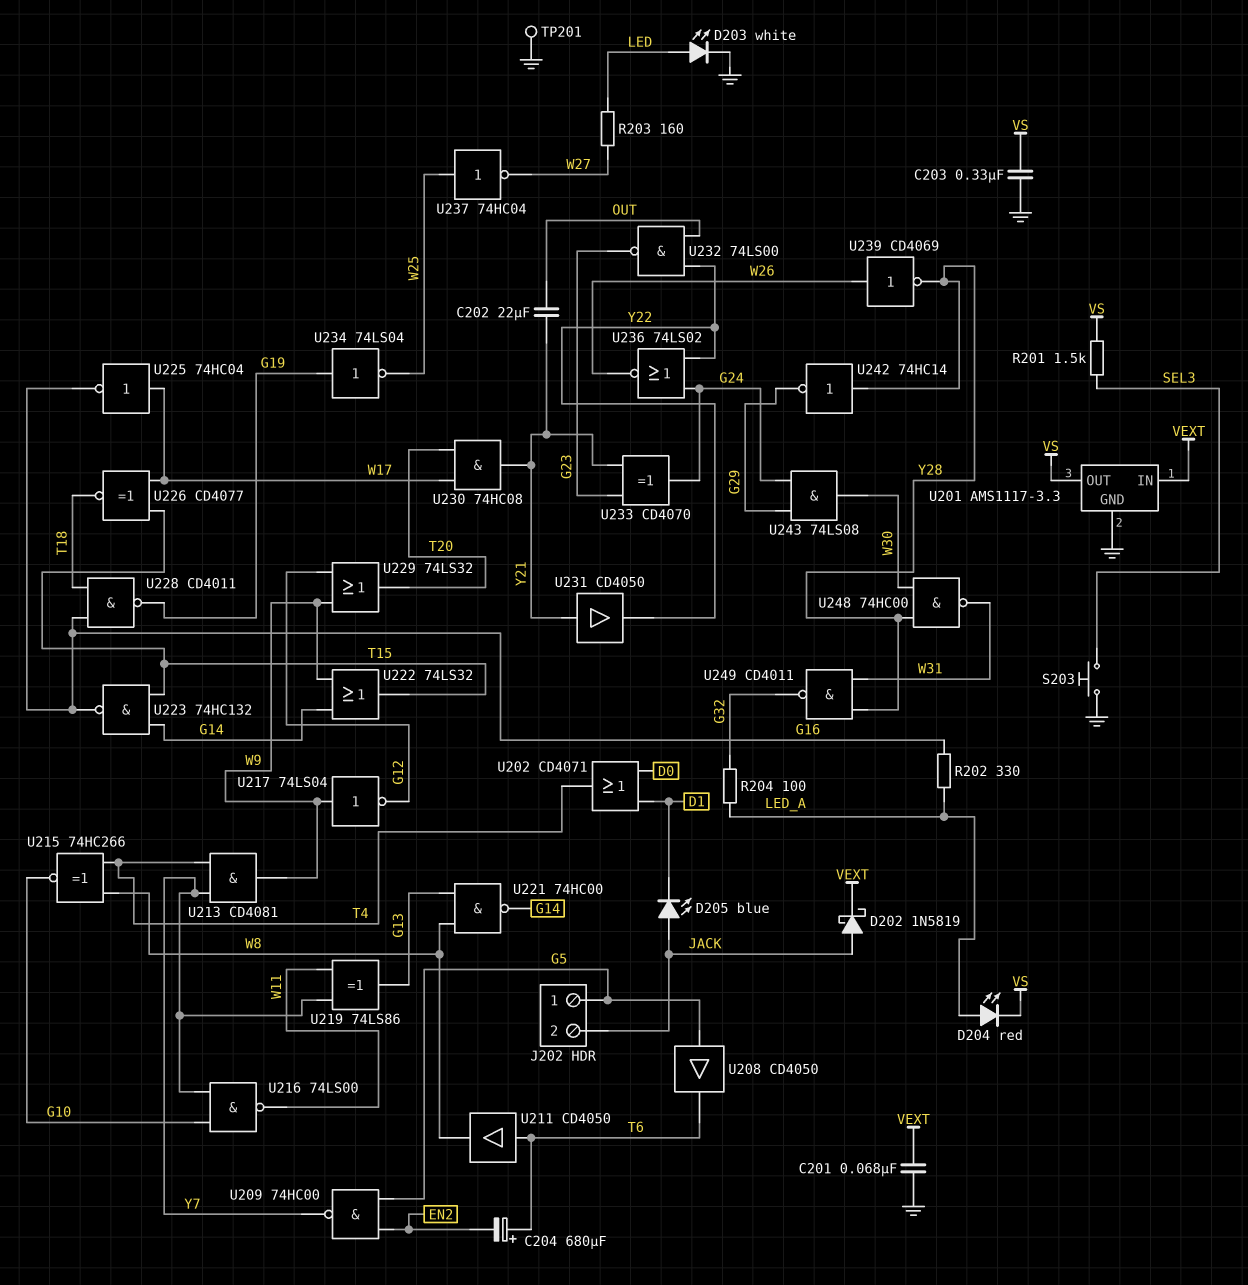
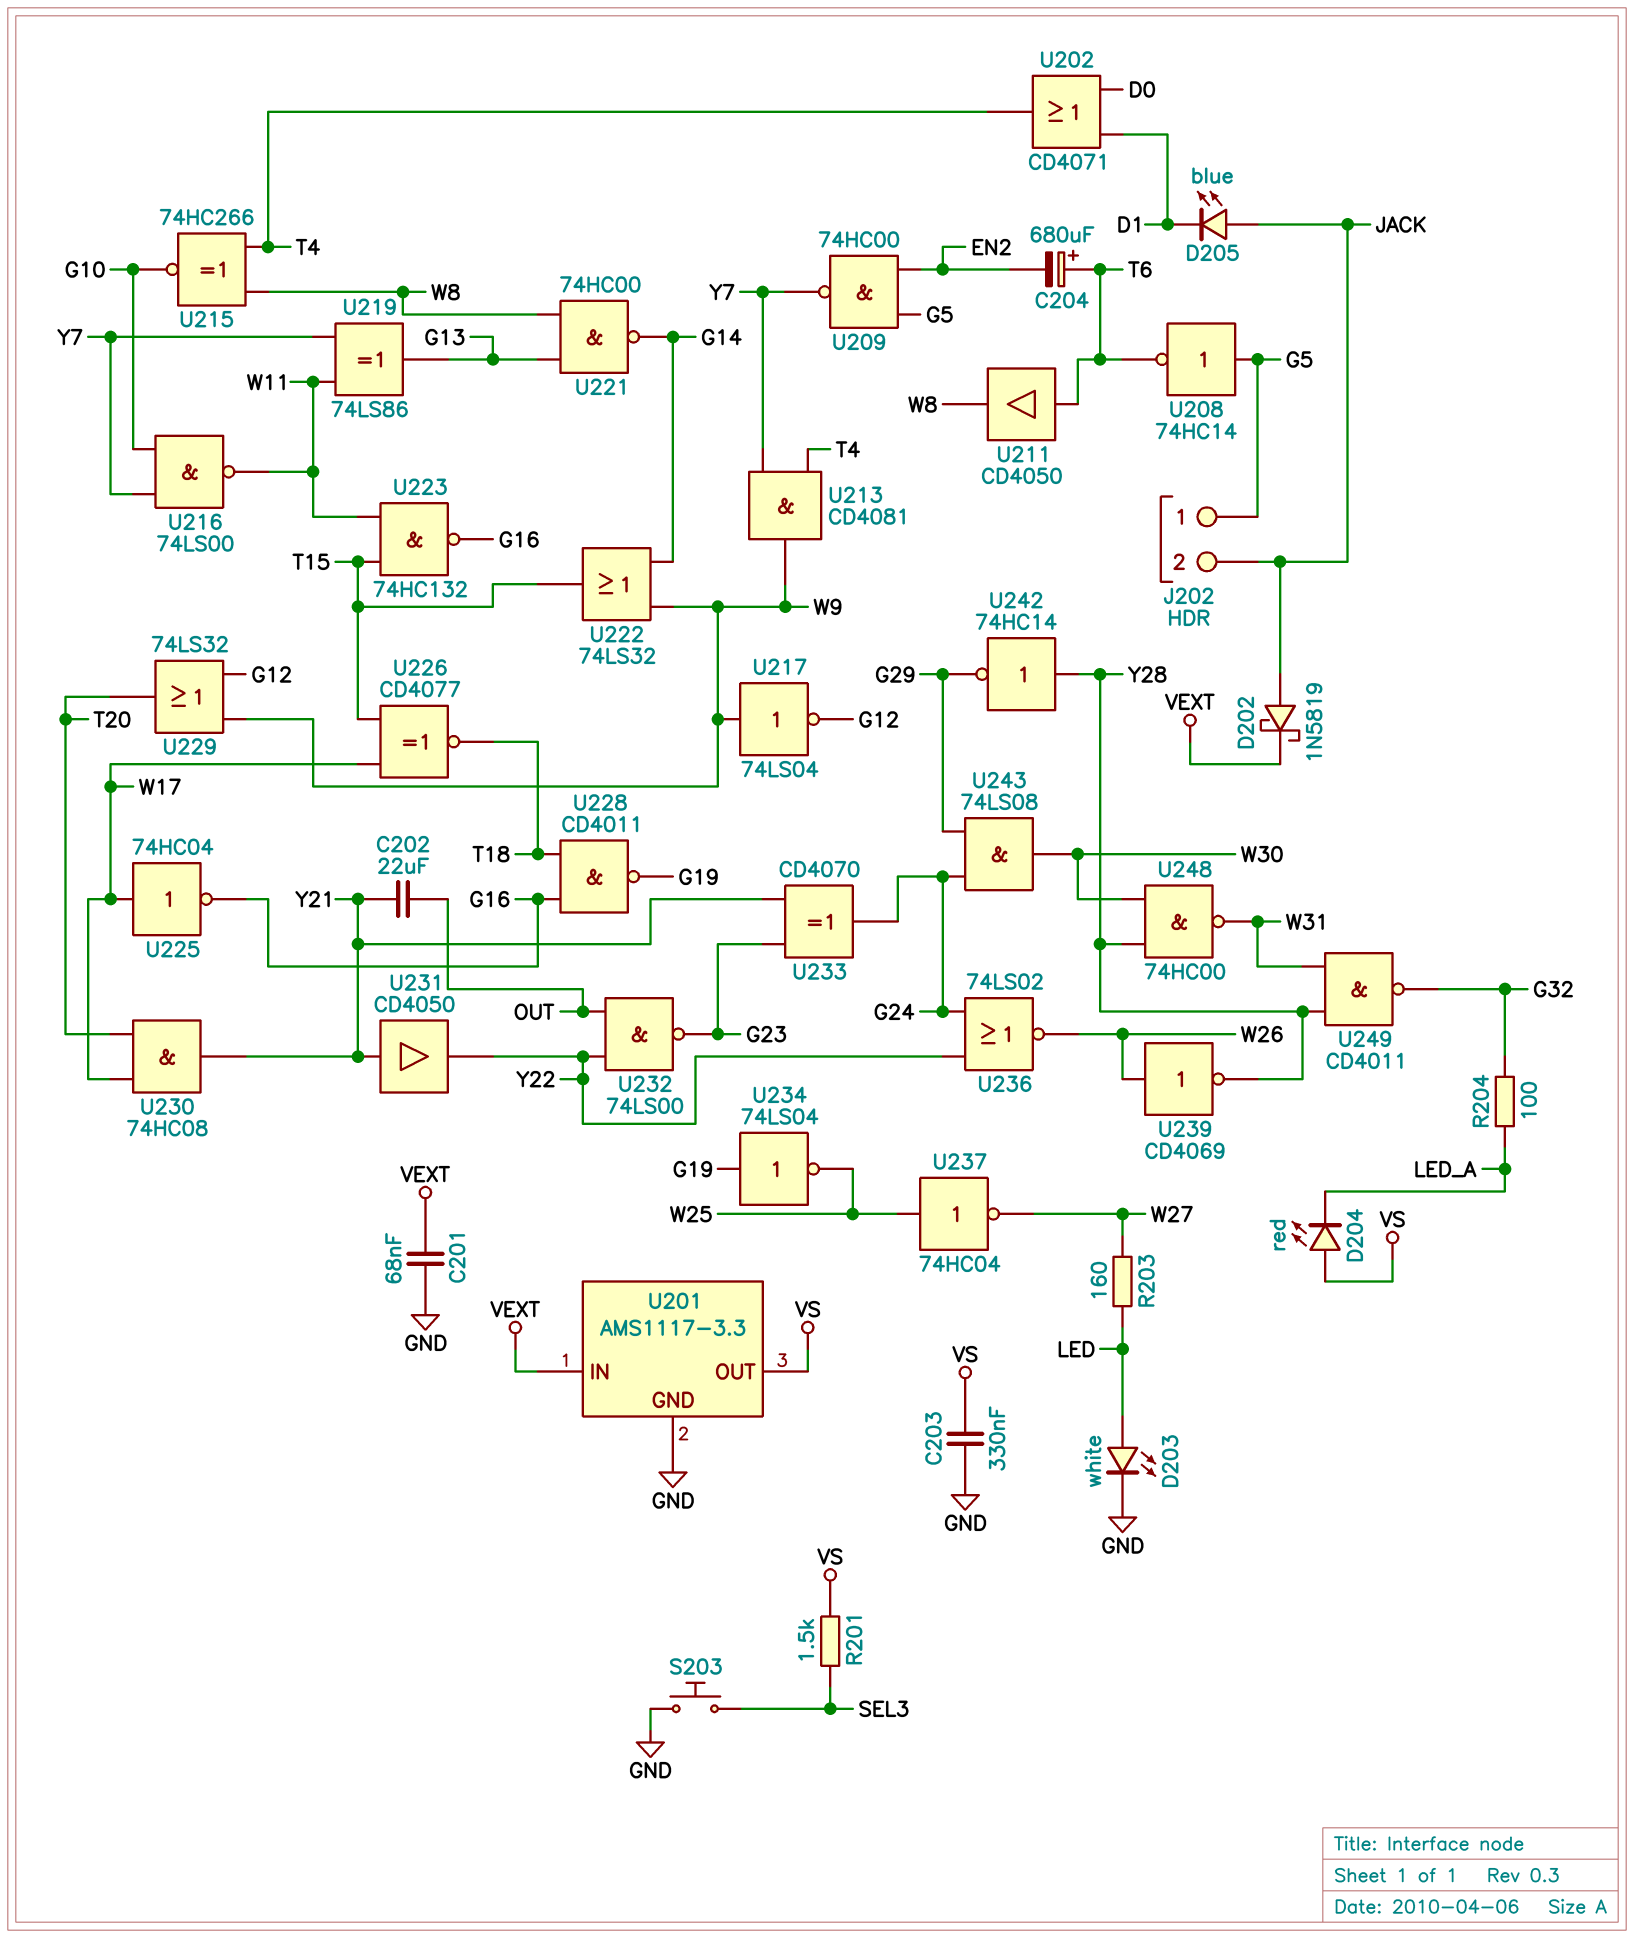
D204: LED red (A LED_A, K VS) -> LED red (A VS, K LED_A)
R202: 330 (G16, LED_A) -> none
TP201: test point (GND) -> none
U208: buffer CD4050 (in G5, out T6) -> NOT 74HC14 (in G5, out T6)
U223: NAND 74HC132 (in G14, in T15, out G16) -> NAND 74HC132 (in T15, in W11, out G16)

